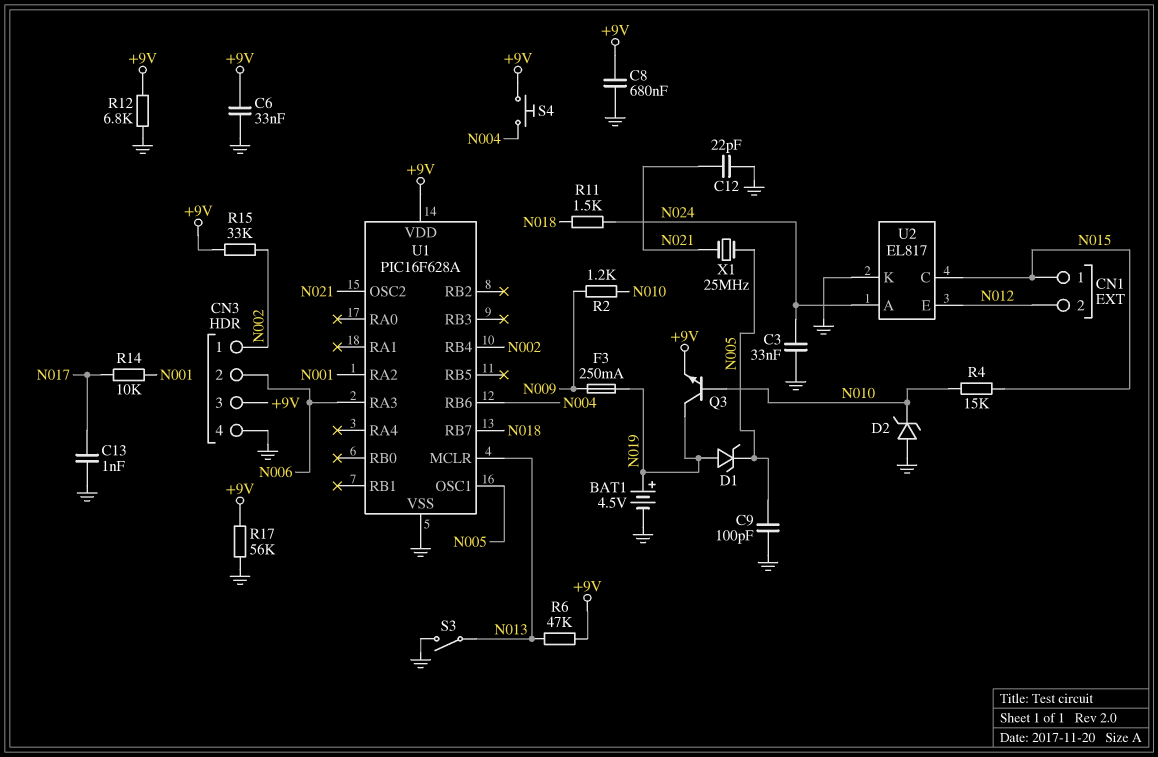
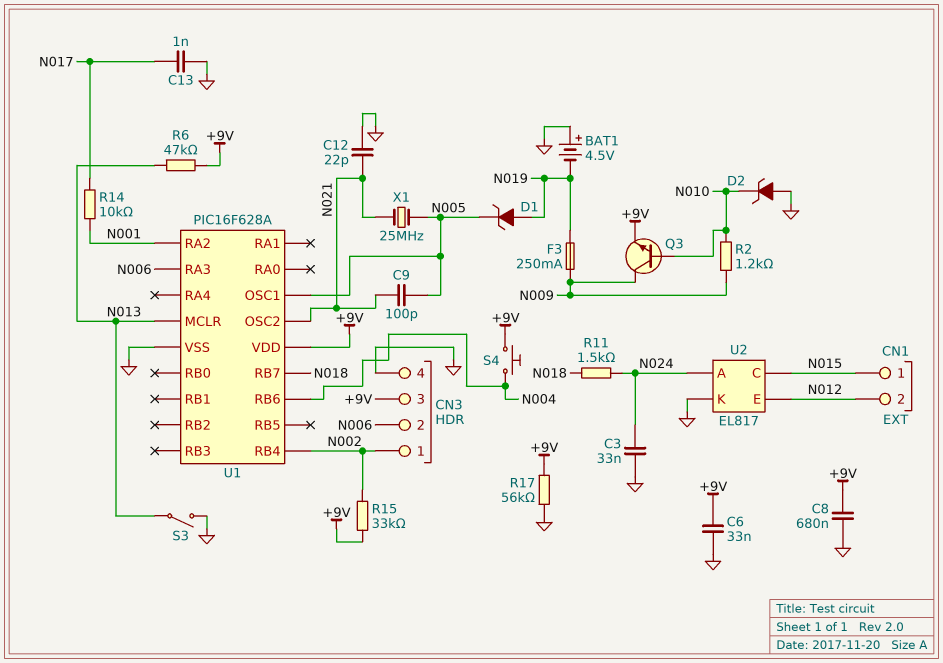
BAT1: 4.5V (plus N019, minus GND) -> 4.5V (plus GND, minus N019)
C9: 100pF (GND, N005) -> 100pF (N005, N021)
Q3: NPN (B N010, C N019, E +9V) -> NPN (B N010, C N009, E +9V)
R4: 15k (N010, N015) -> none
R12: 6.8k (+9V, GND) -> none

